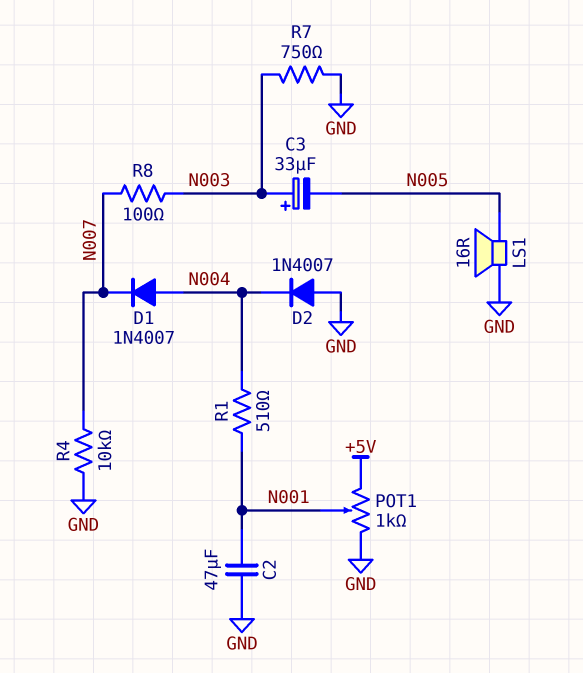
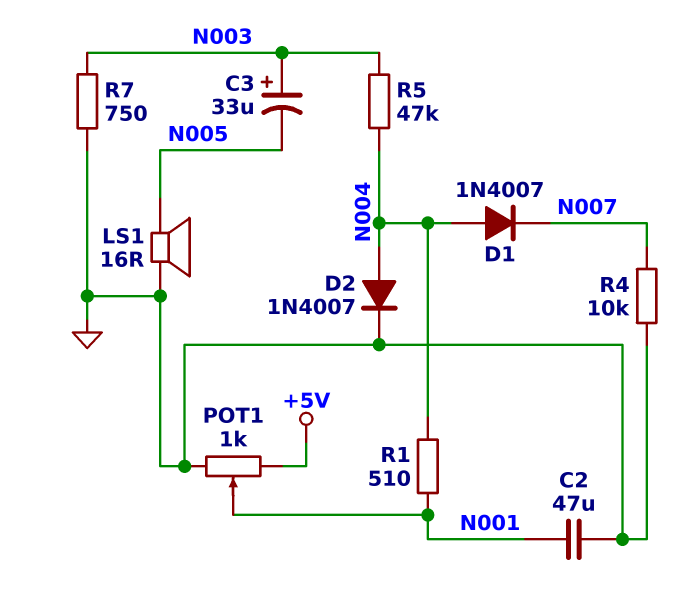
D2: diode 1N4007 (A GND, K N004) -> diode 1N4007 (A N004, K GND)
R5: none -> 47k (N003, N004)
R8: 100 (N003, N007) -> none

